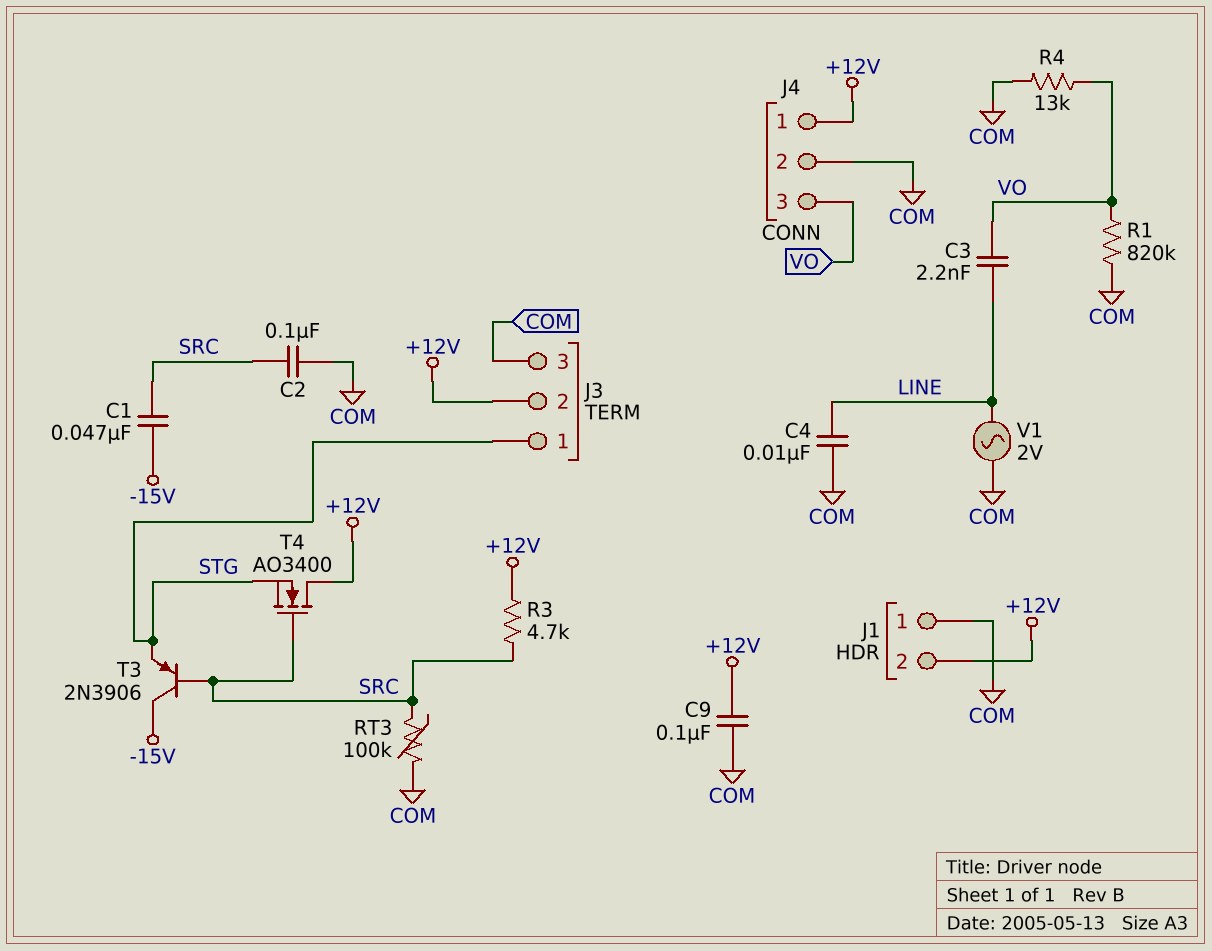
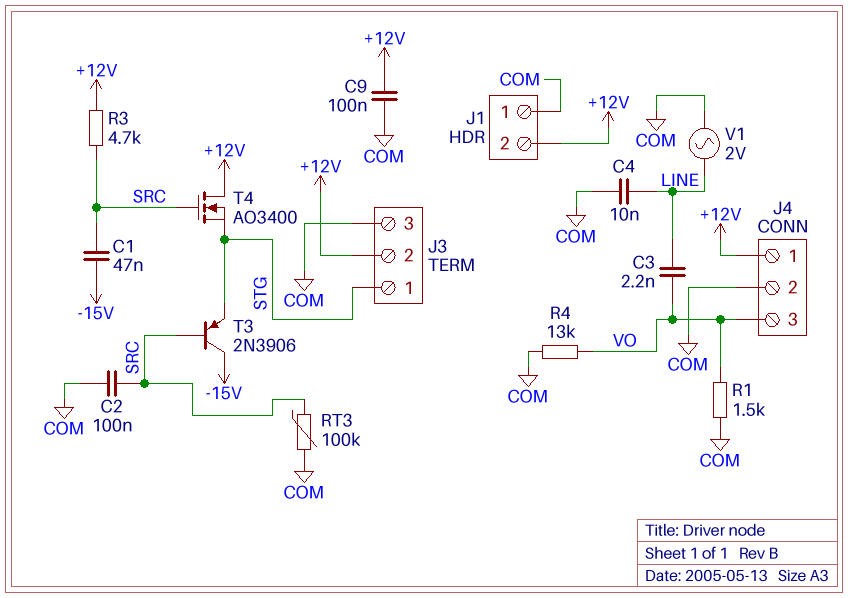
R1: 820k (COM, VO) -> 1.5k (COM, VO)

